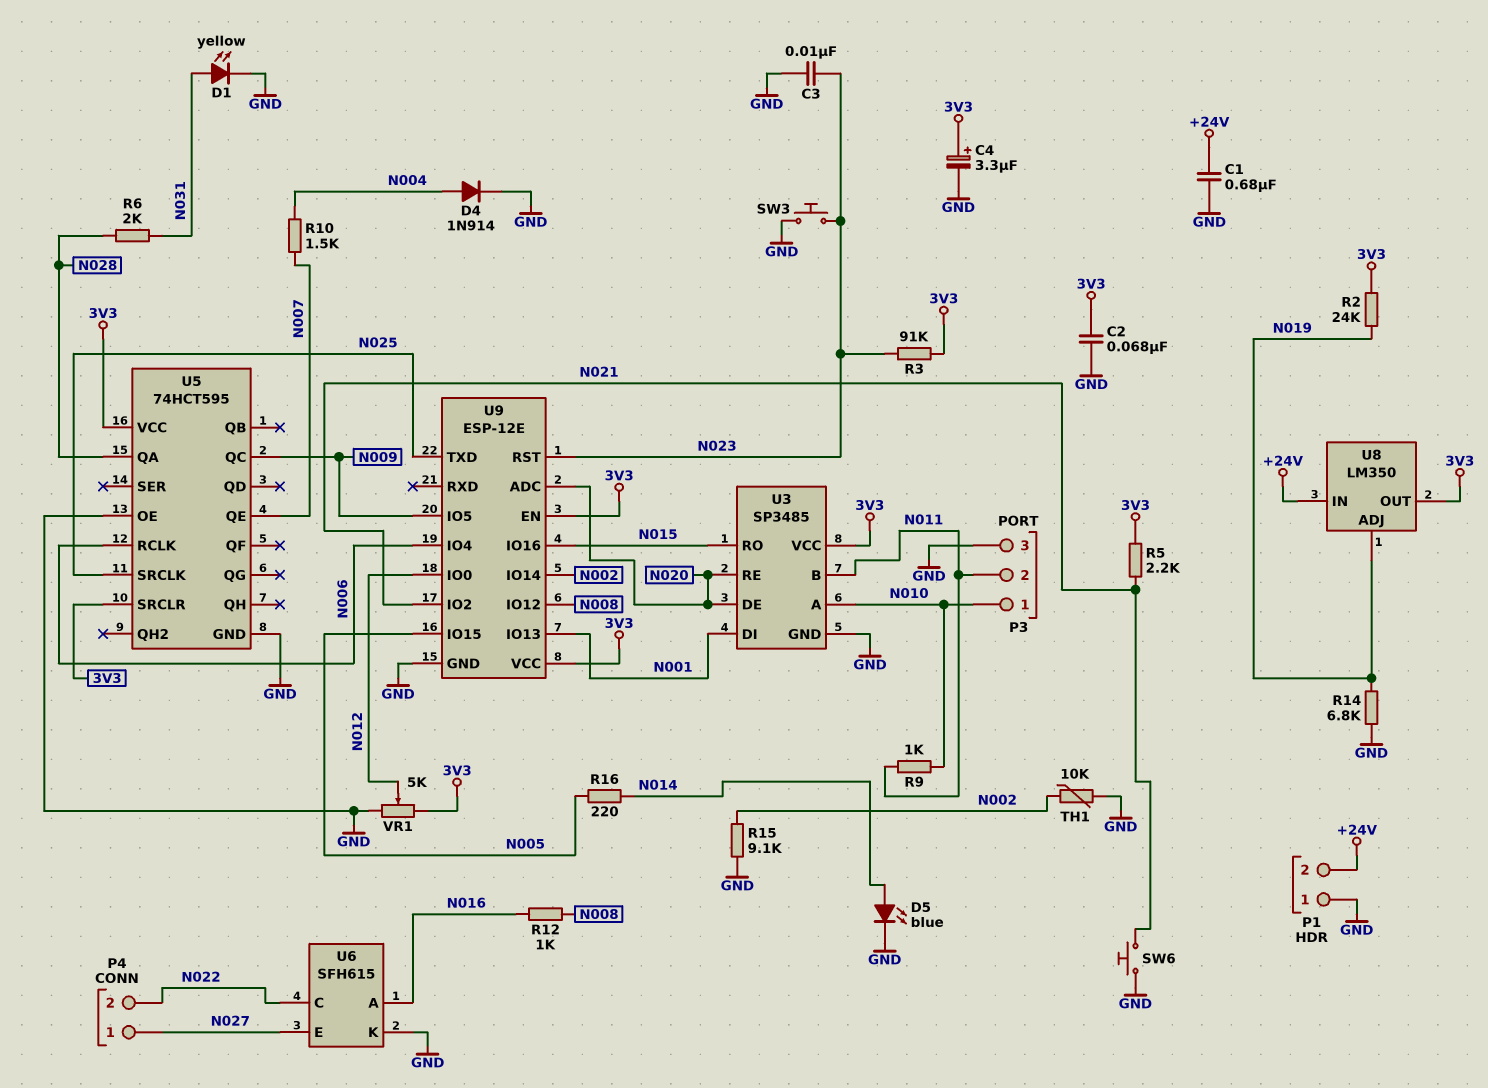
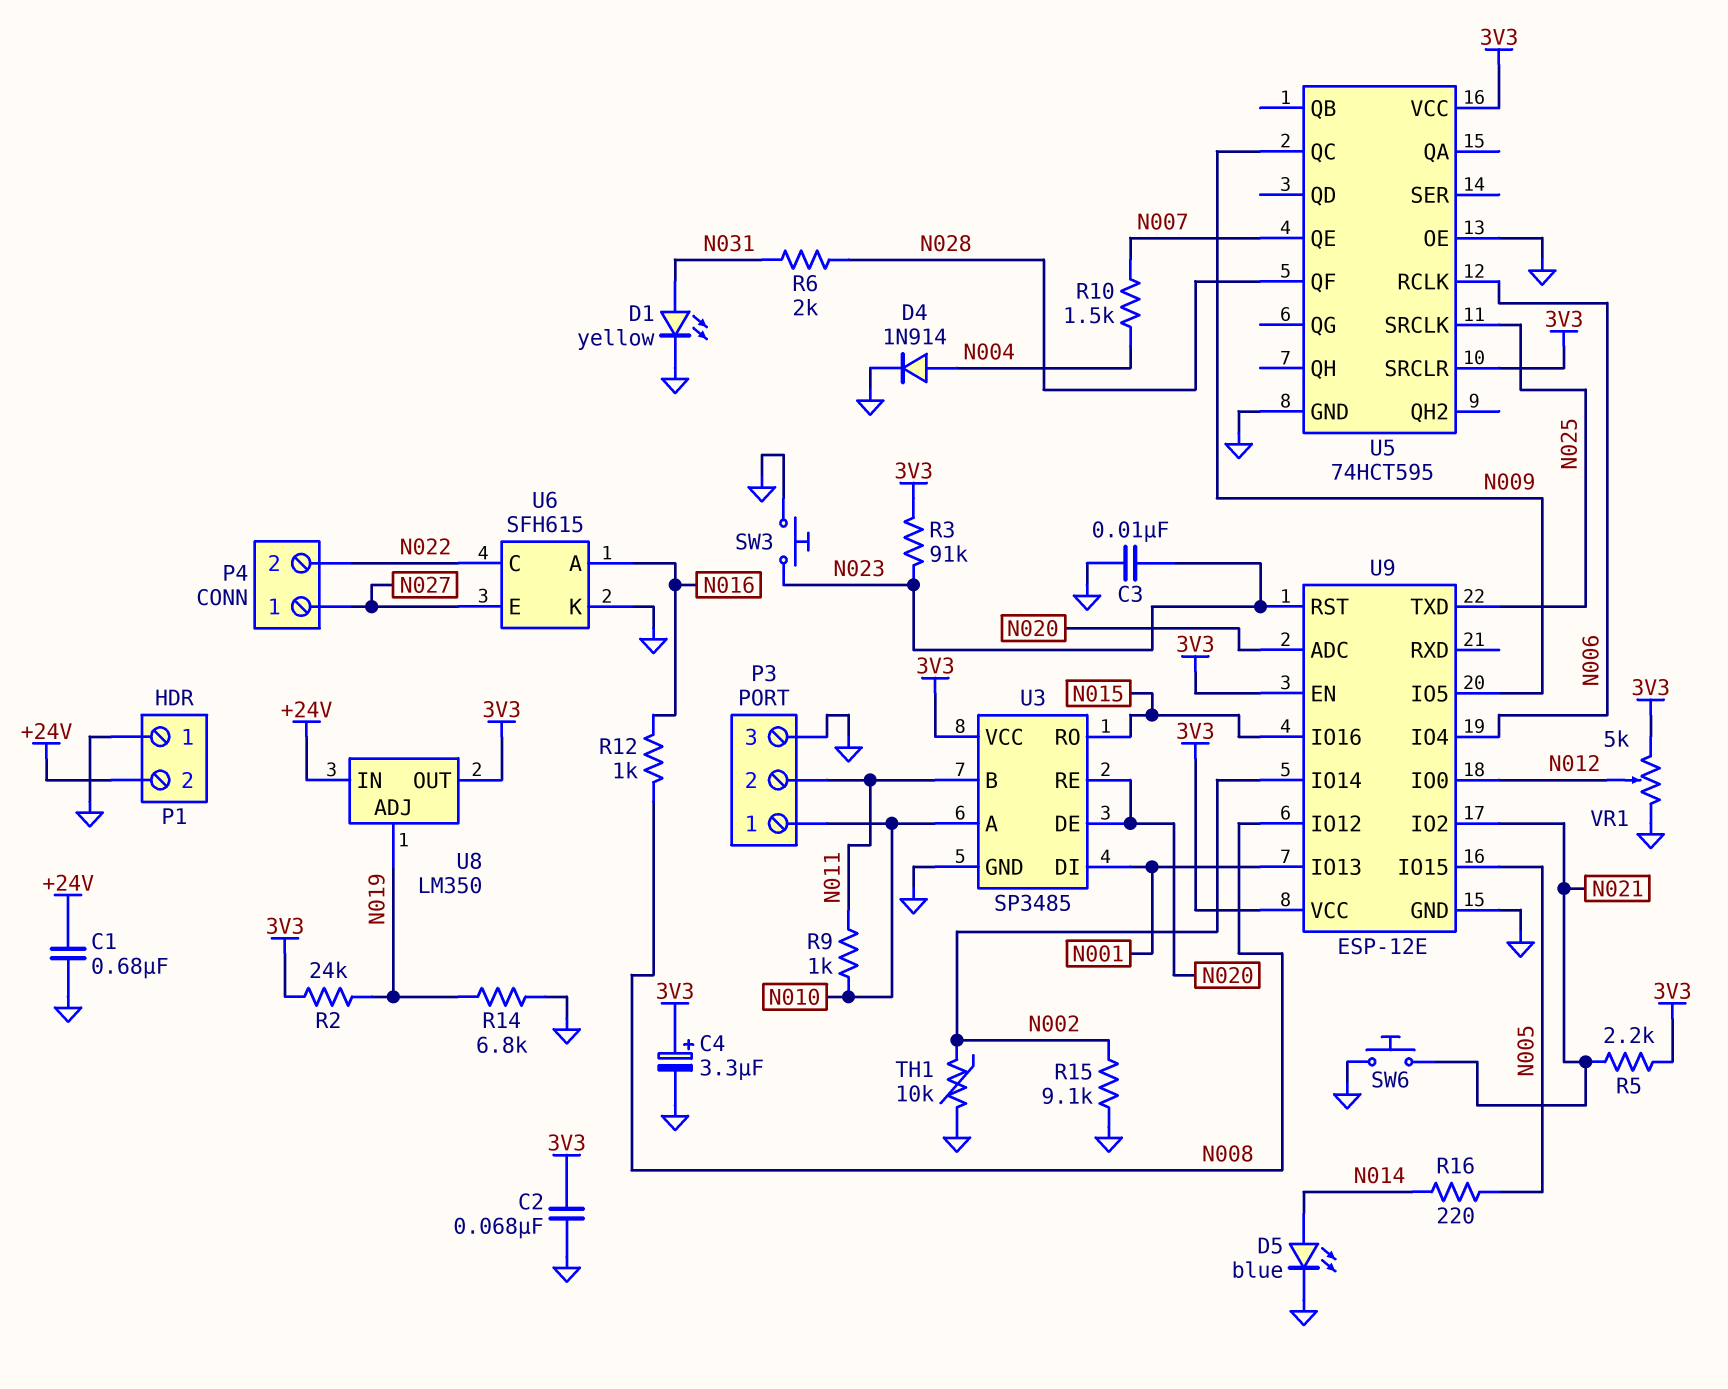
U5 pin QA: N028 -> none
U5 pin QF: none -> N028

